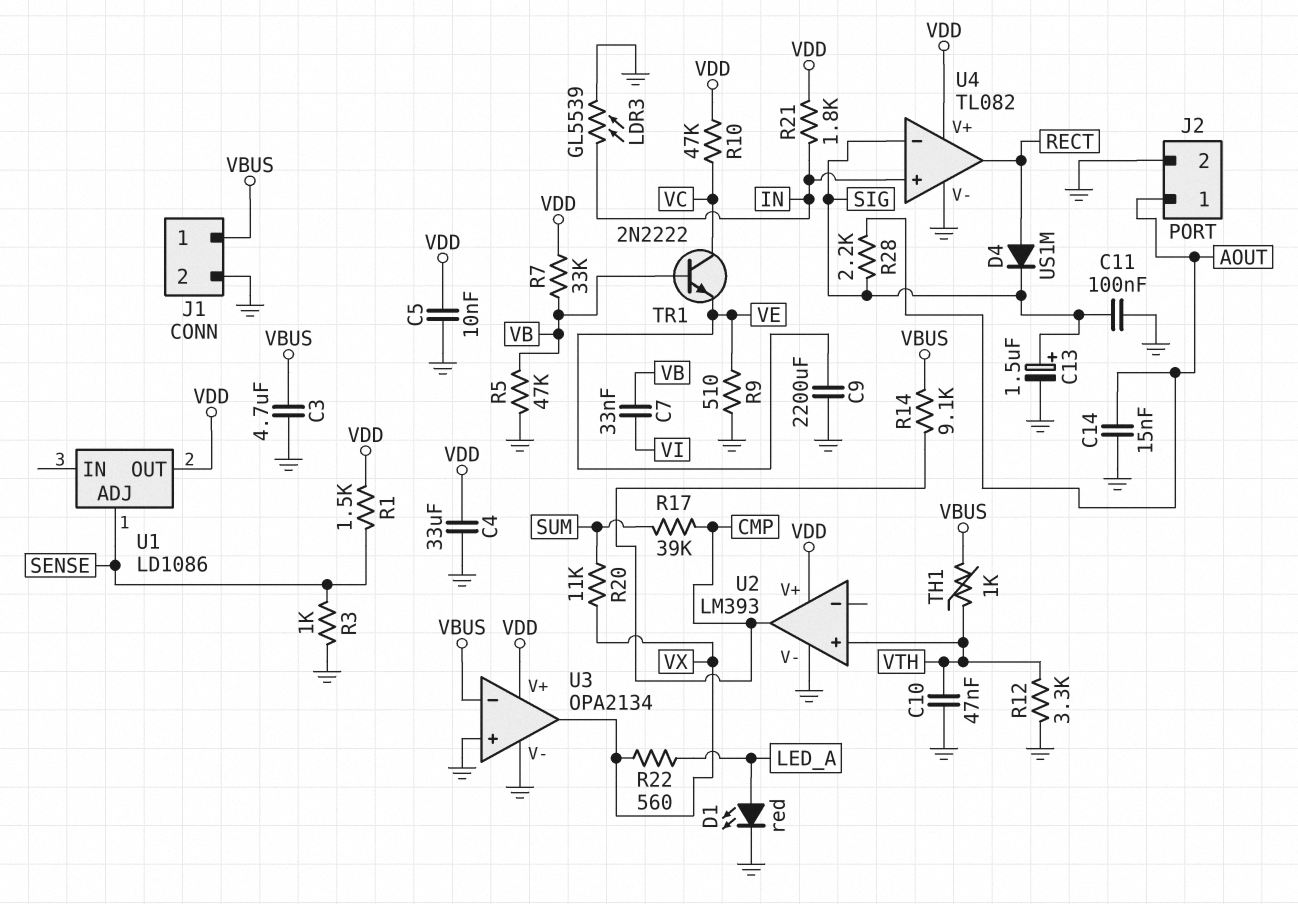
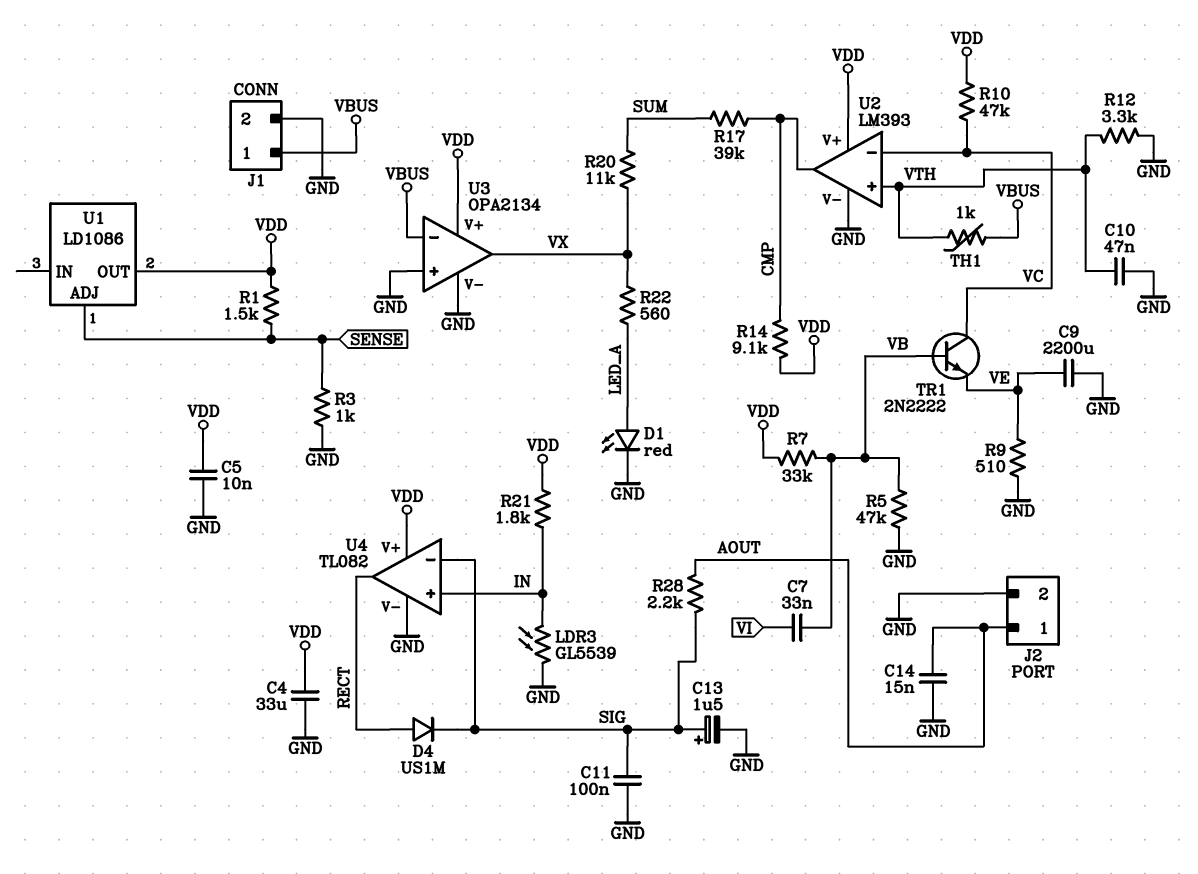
C3: 4.7uF (GND, VBUS) -> none
R14: 9.1k (CMP, VBUS) -> 9.1k (CMP, VDD)
U2 pin in-: none -> VC

